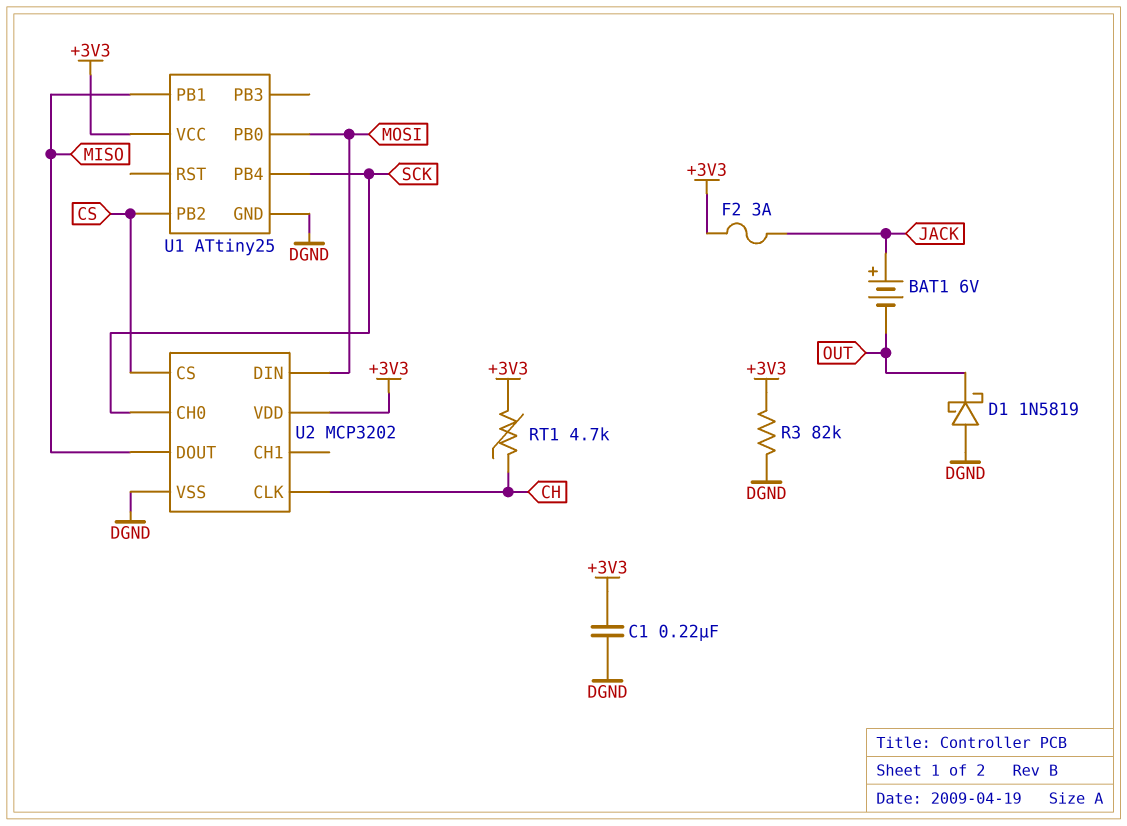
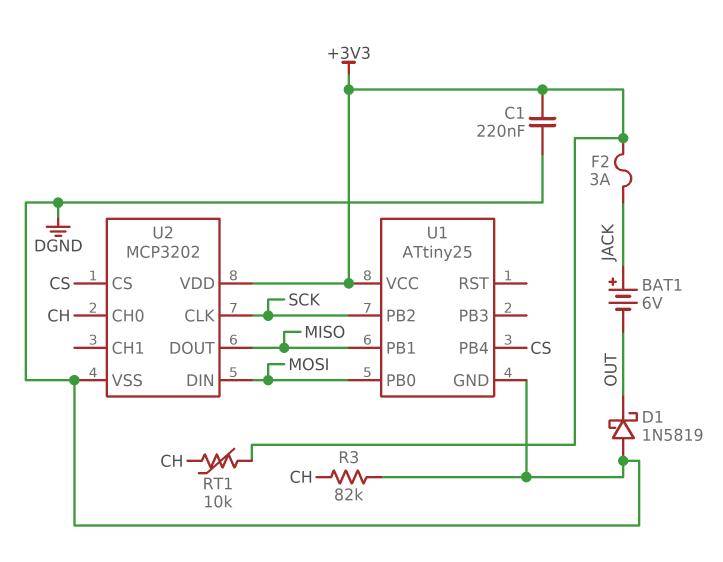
R3: 82k (+3V3, DGND) -> 82k (CH, DGND)
RT1: 4.7k (+3V3, CH) -> 10k (+3V3, CH)
U1 pin PB2: CS -> SCK
U1 pin PB4: SCK -> CS
U2 pin CH0: SCK -> CH
U2 pin CLK: CH -> SCK

